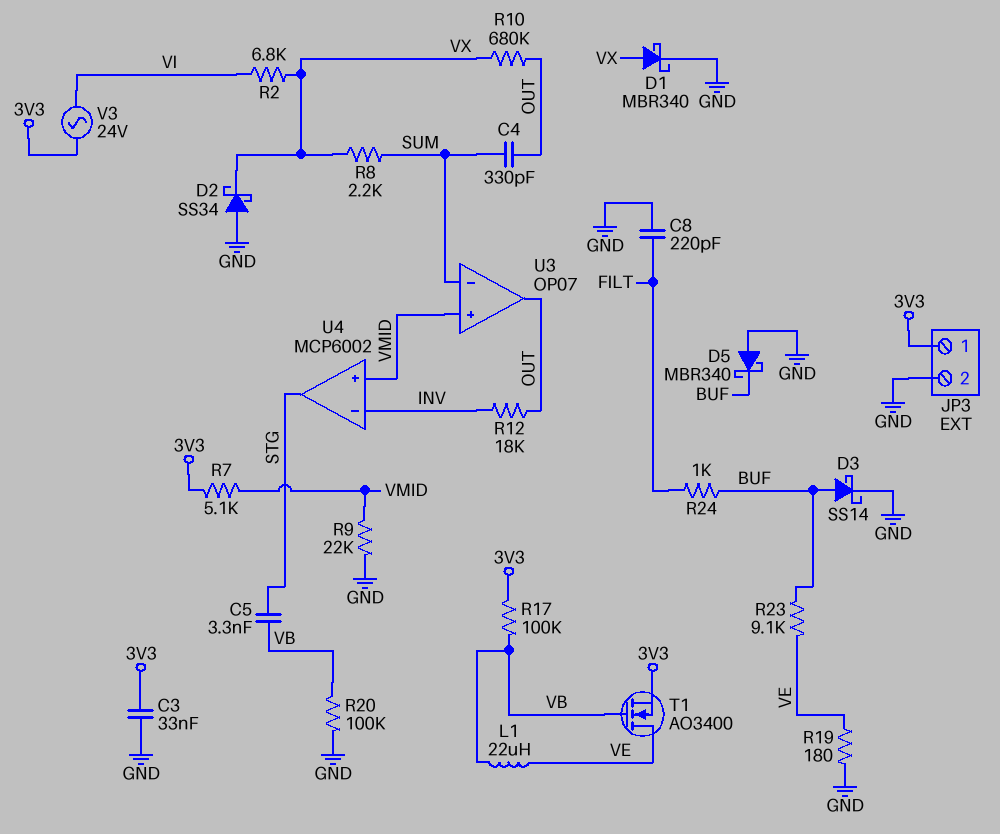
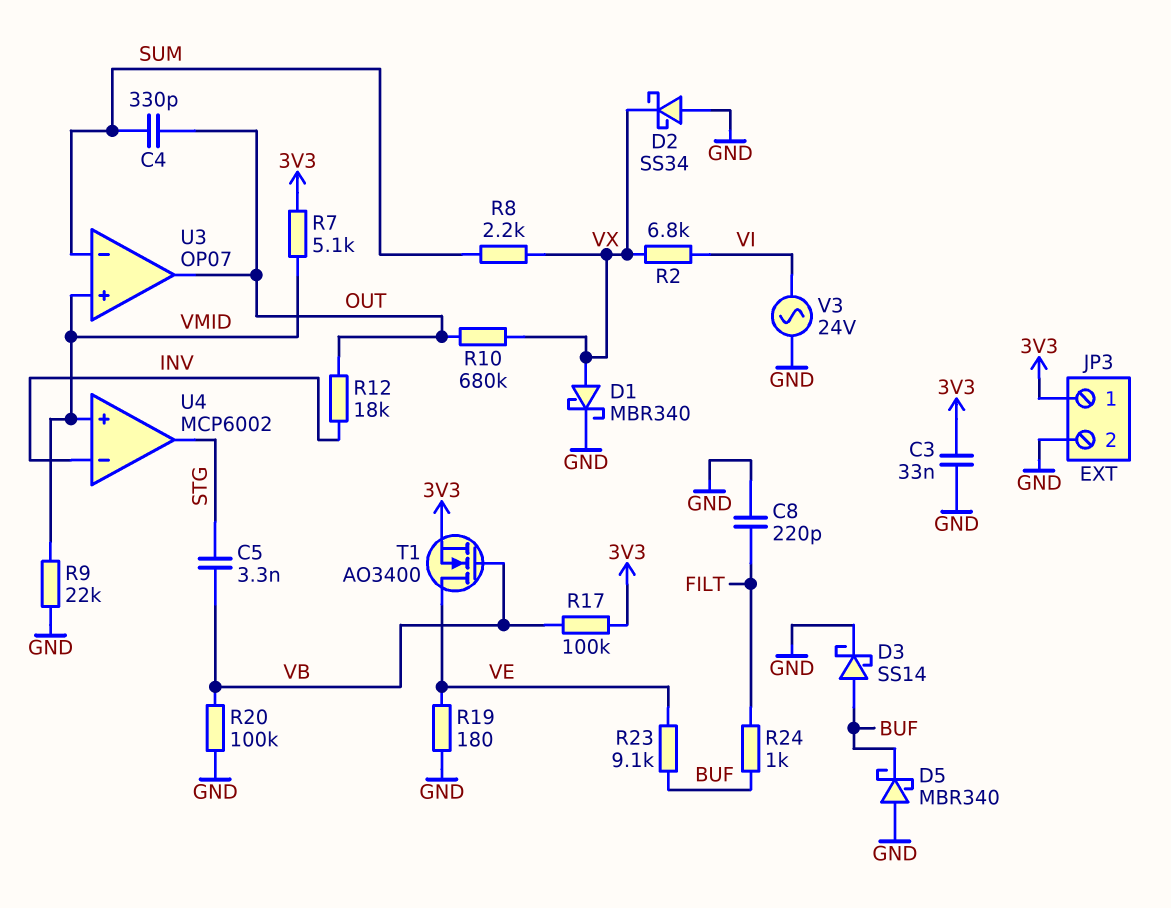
L1: 22uH (VB, VE) -> none
V3: AC 24V (3V3, VI) -> AC 24V (GND, VI)

